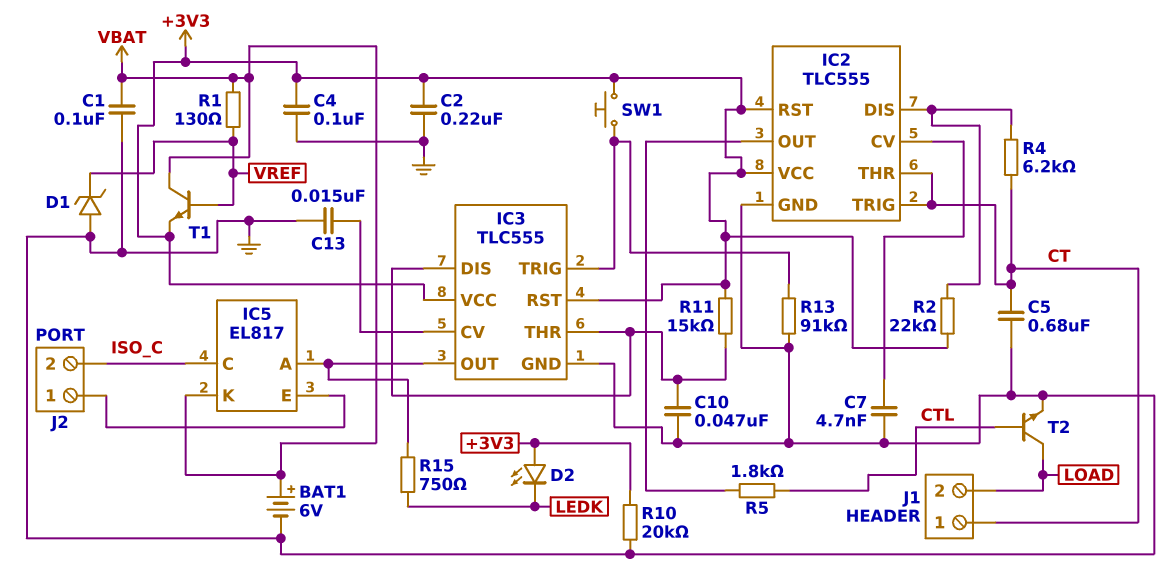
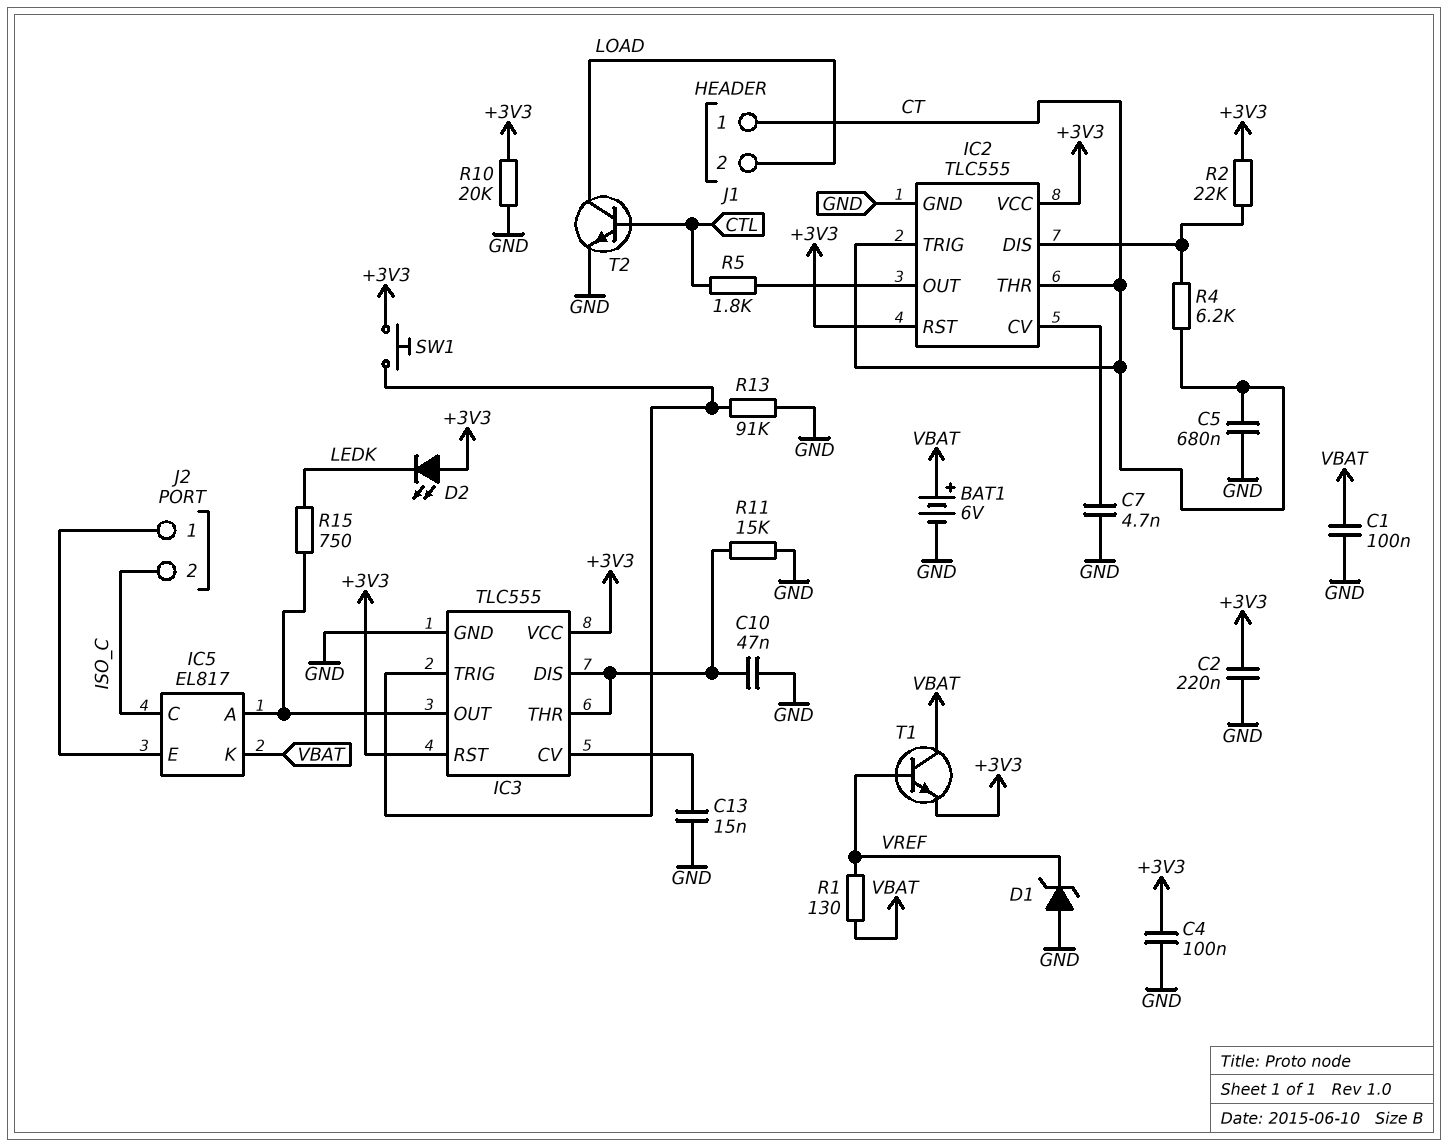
R11: 15k (+3V3, IC3/DIS) -> 15k (GND, IC3/DIS)

